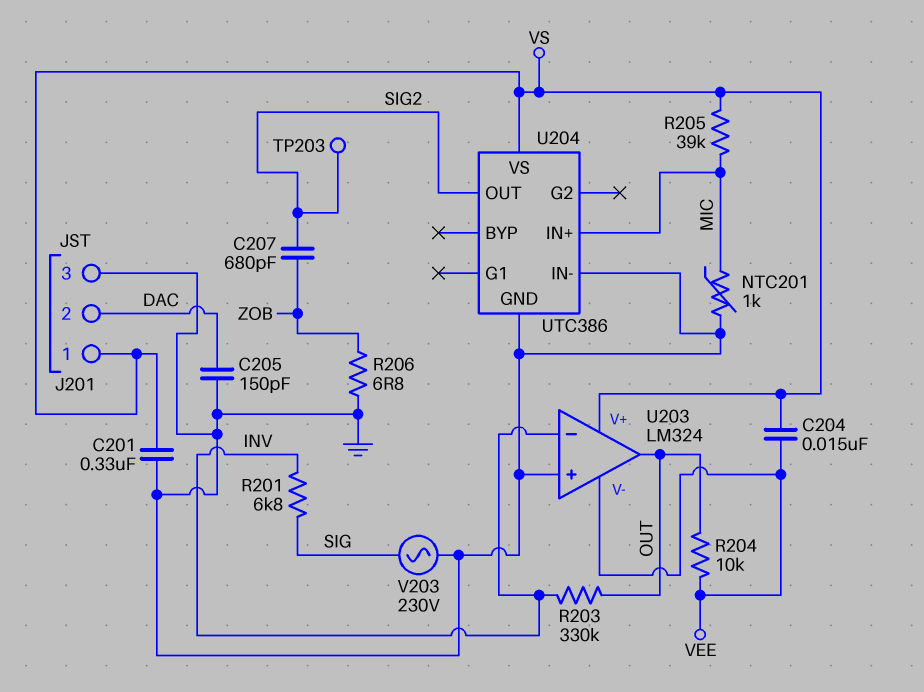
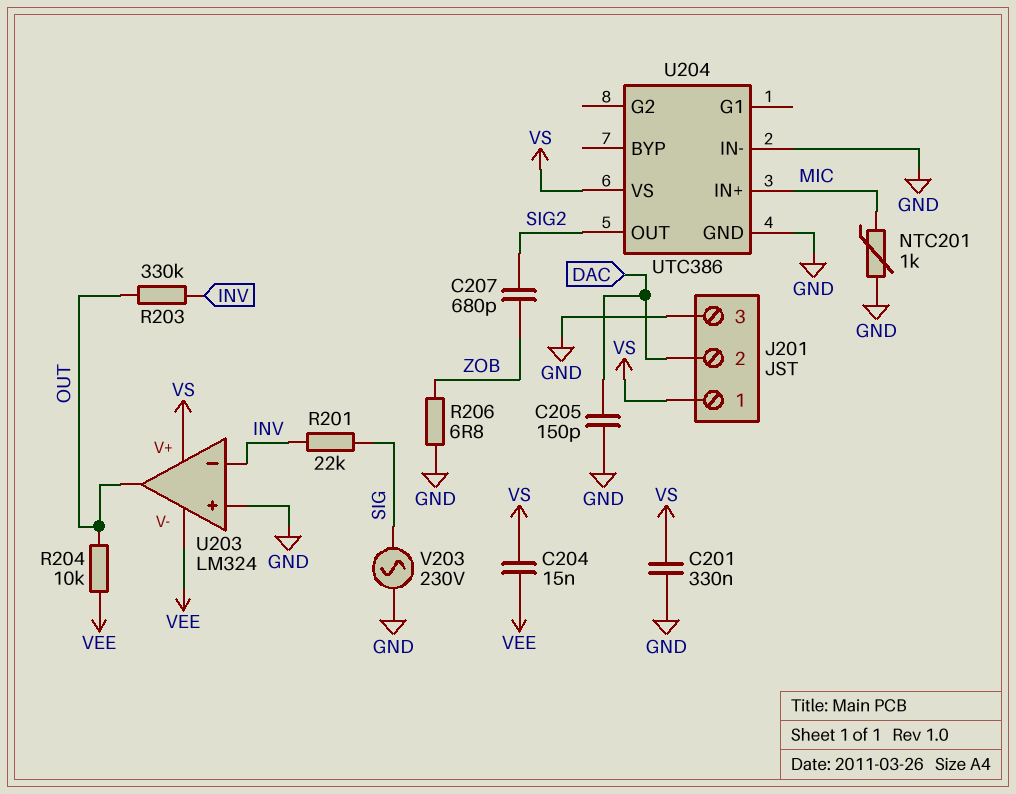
R201: 6.8k (INV, SIG) -> 22k (INV, SIG)
R205: 39k (MIC, VS) -> none
TP203: test point (SIG2) -> none

